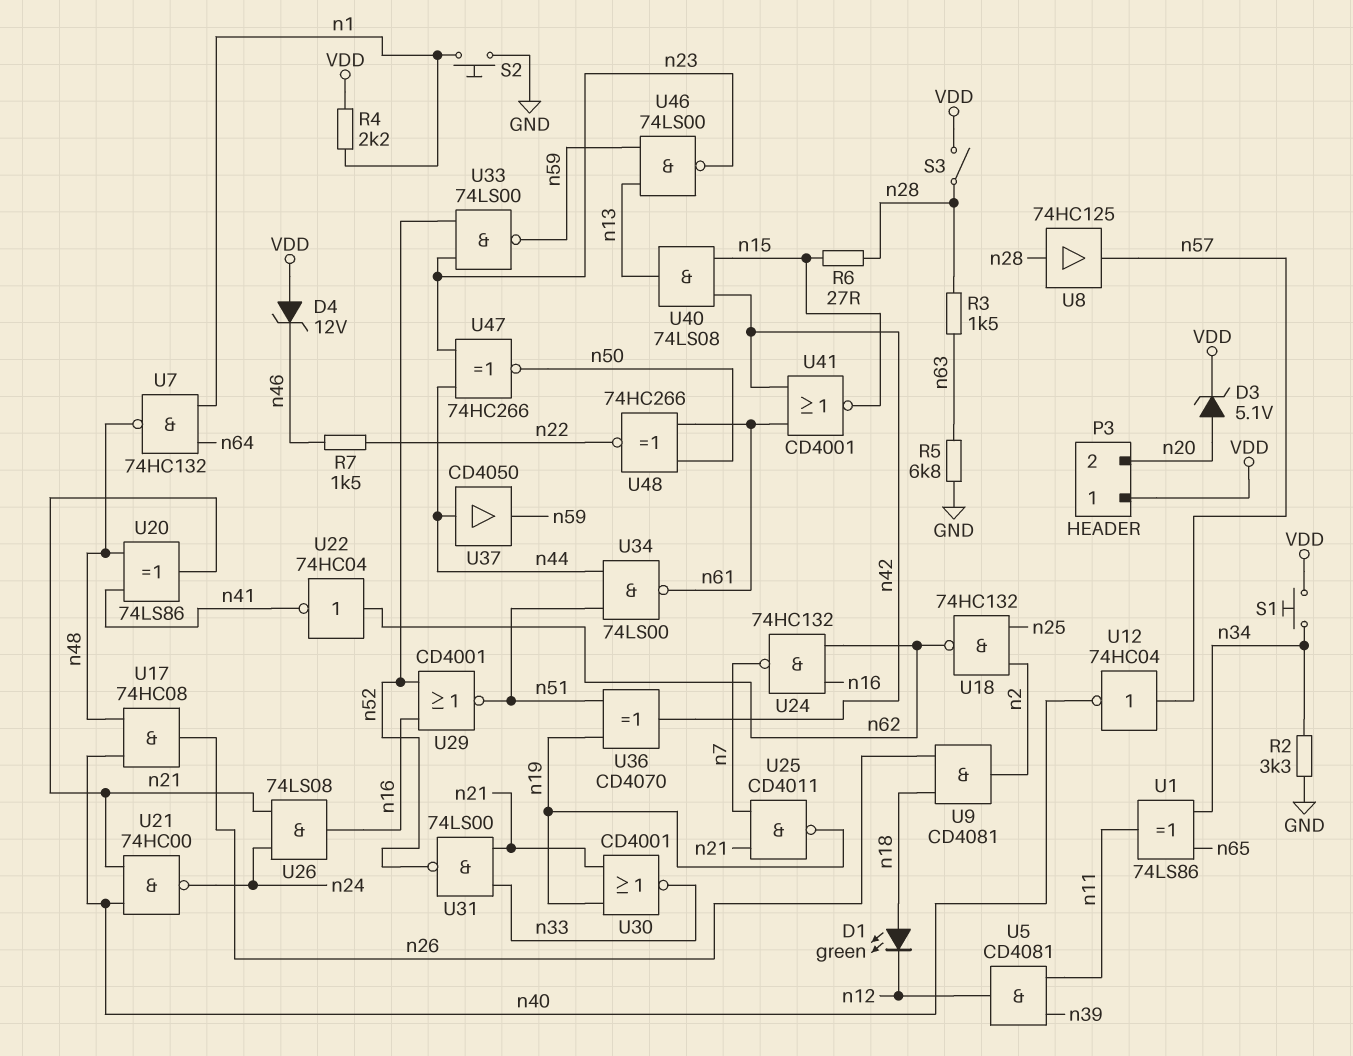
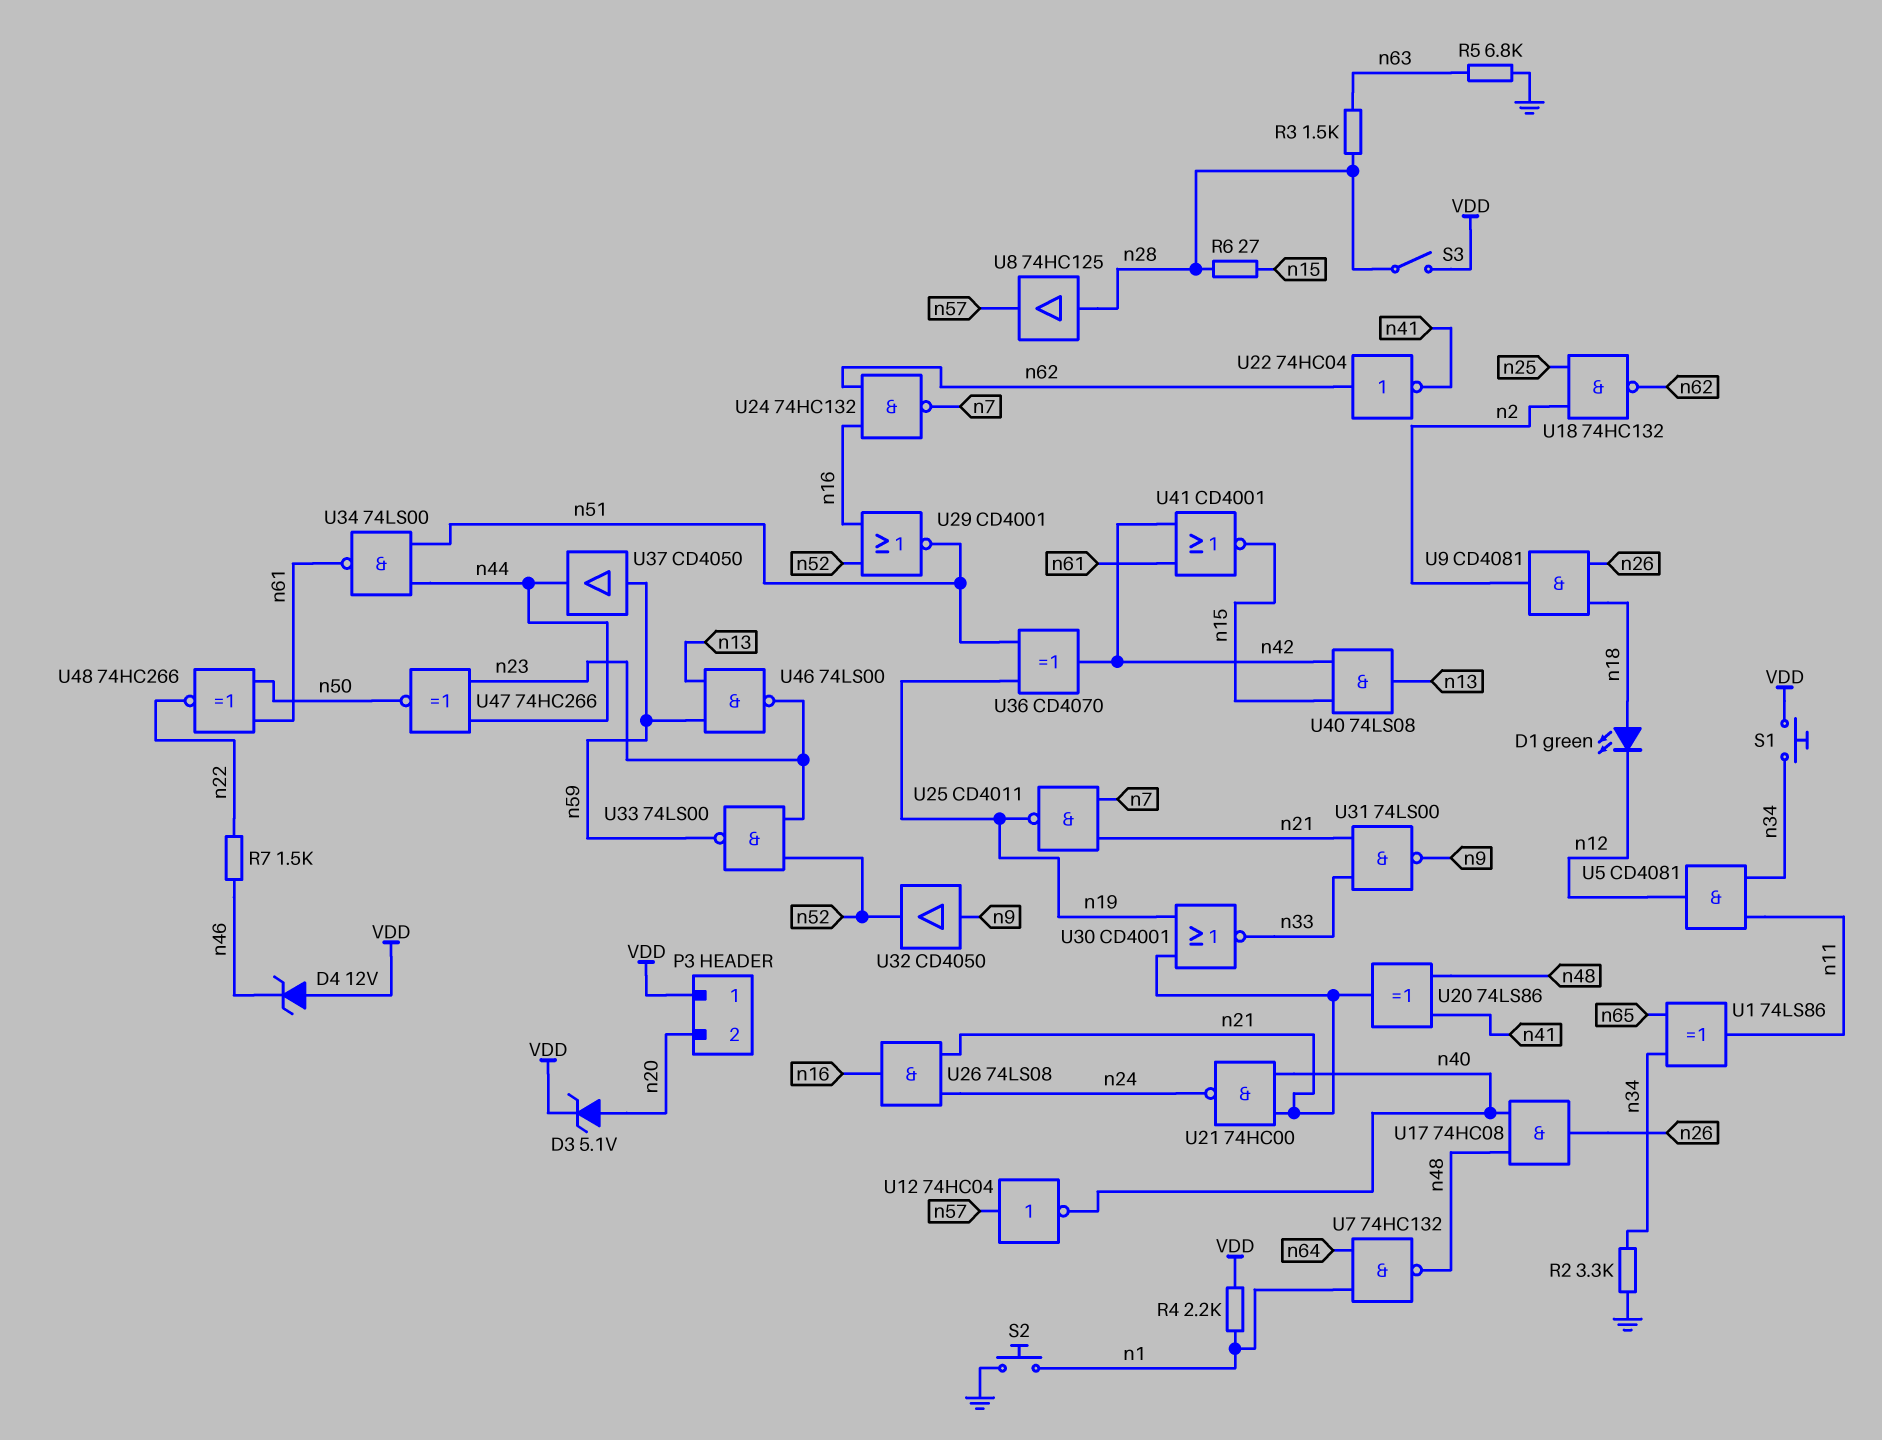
U5: AND CD4081 (in n11, in n39, out n12) -> AND CD4081 (in n11, in n34, out n12)
U31: NAND 74LS00 (in n21, in n33, out n52) -> NAND 74LS00 (in n21, in n33, out n9)
U32: none -> buffer CD4050 (in n9, out n52)
U37: buffer CD4050 (in n44, out n59) -> buffer CD4050 (in n59, out n44)

